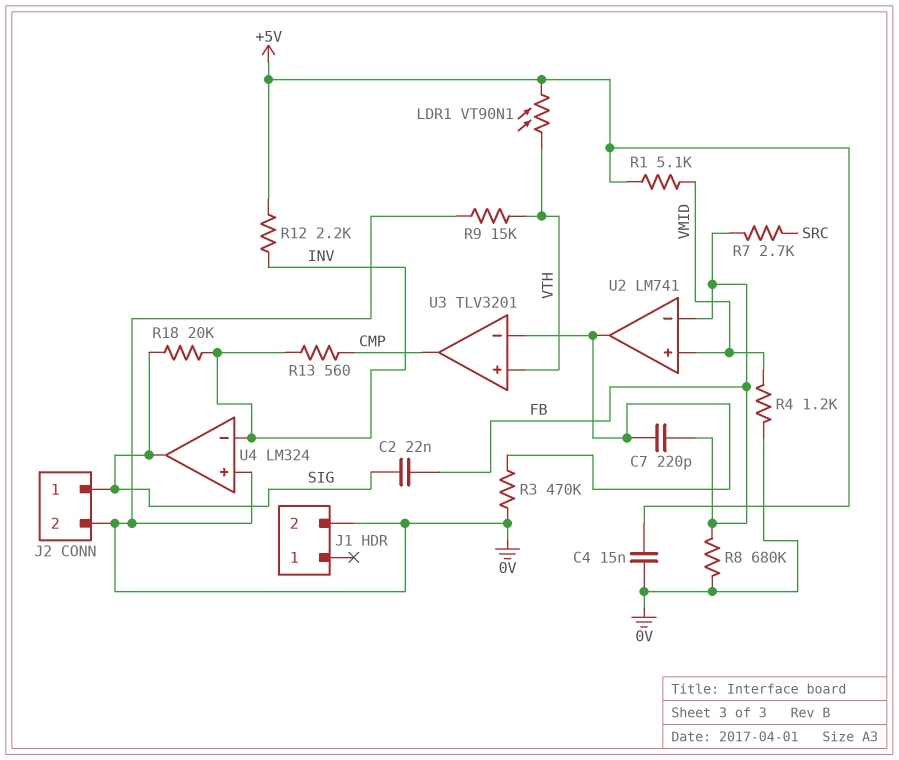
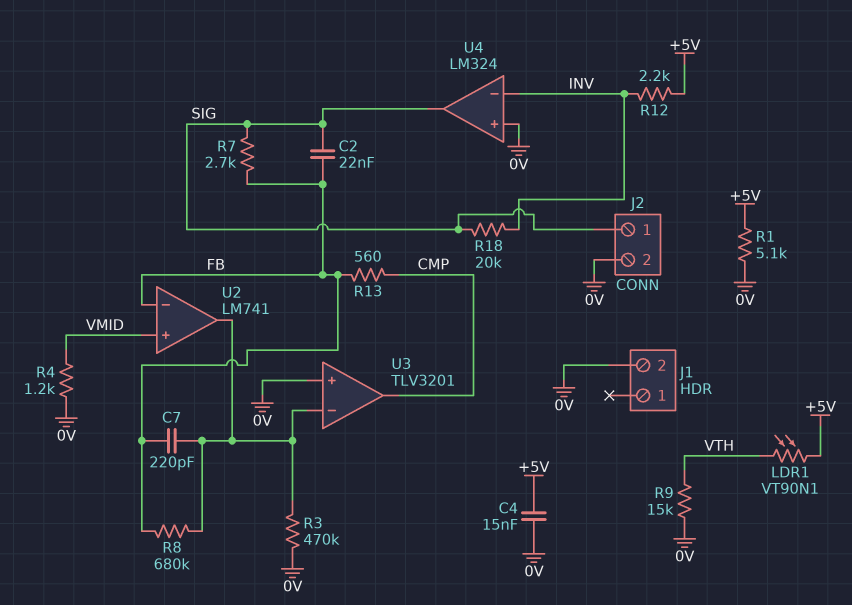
R1: 5.1k (+5V, VMID) -> 5.1k (+5V, 0V)
R7: 2.7k (FB, SRC) -> 2.7k (FB, SIG)
R8: 680k (0V, FB) -> 680k (FB, U2/out)
R13: 560 (CMP, INV) -> 560 (CMP, FB)
U3 pin in+: VTH -> 0V

